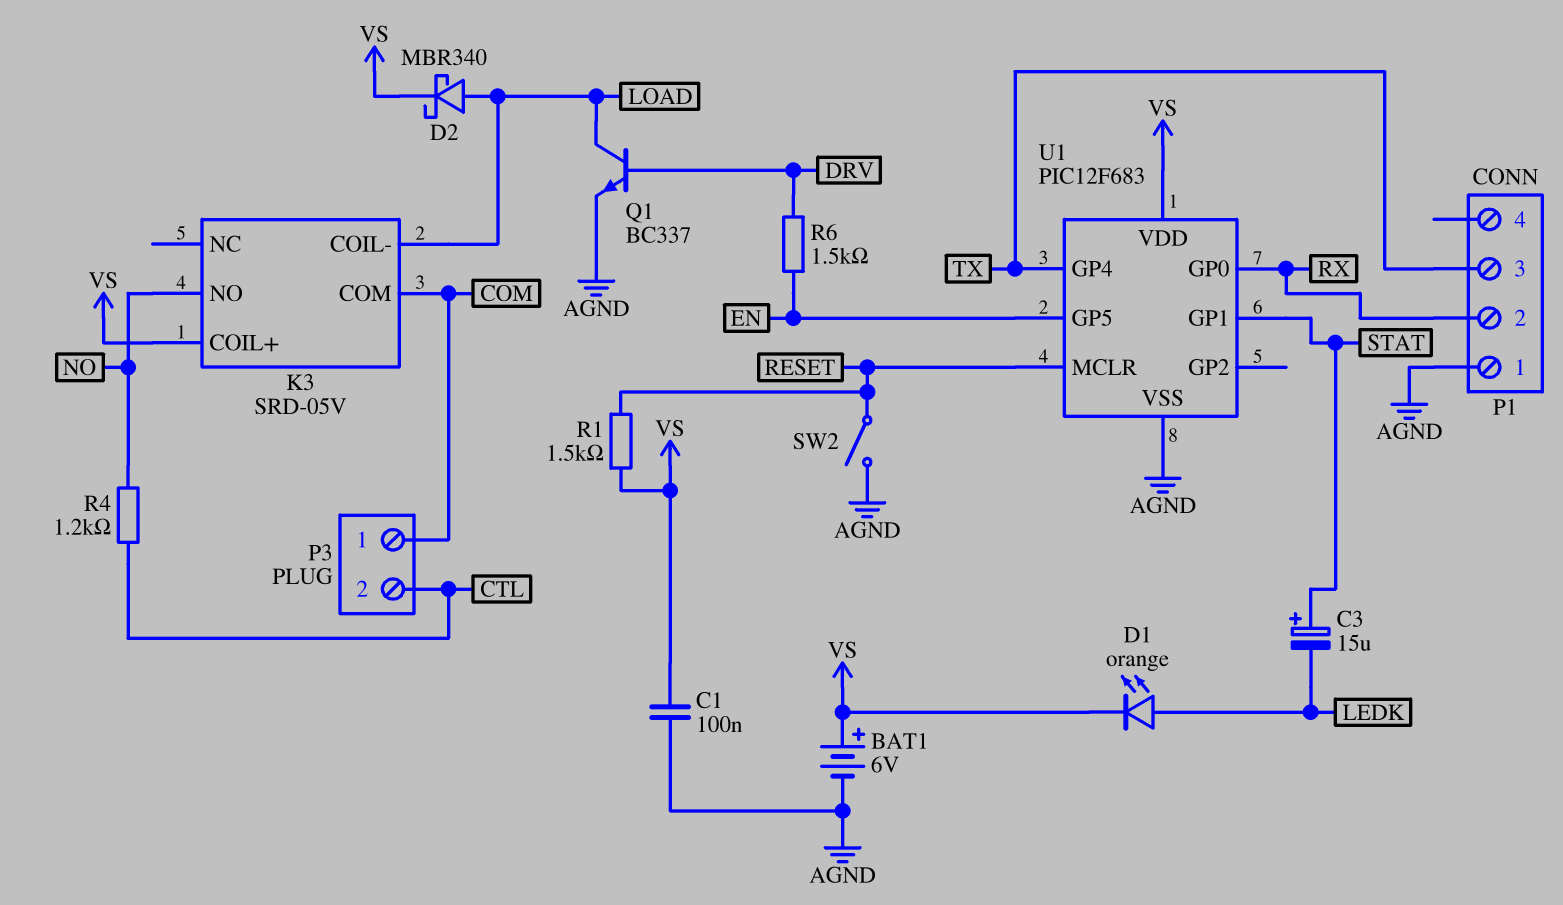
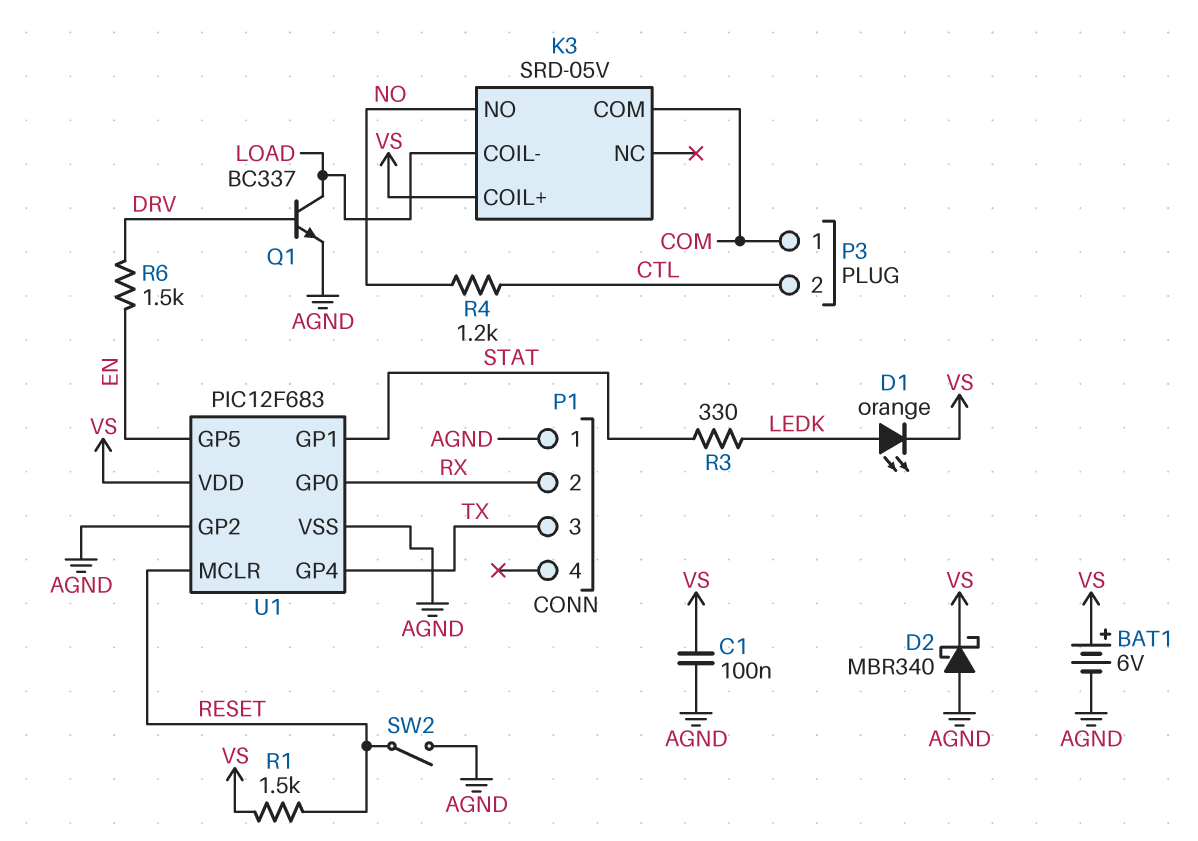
C3: 15uF (plus STAT, minus LEDK) -> none
D2: schottky MBR340 (A LOAD, K VS) -> schottky MBR340 (A AGND, K VS)
R3: none -> 330 (LEDK, STAT)
U1 pin GP2: none -> AGND

